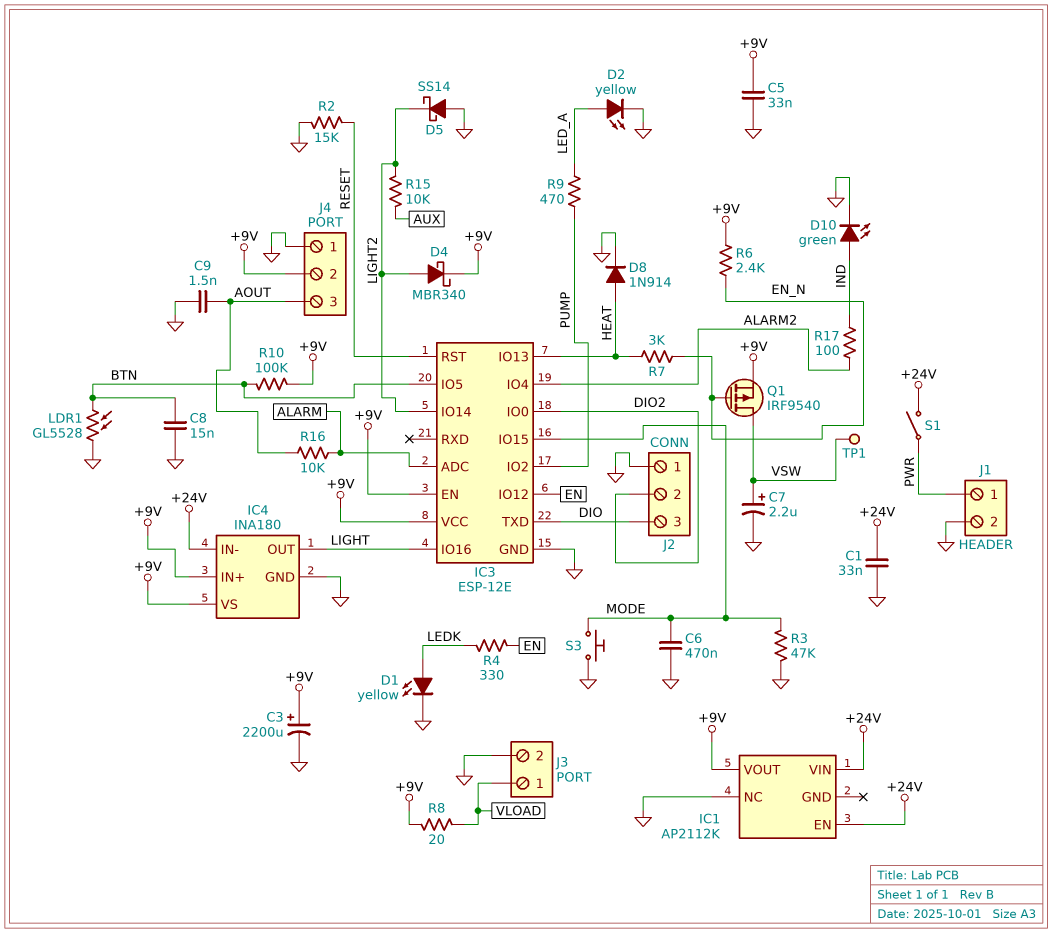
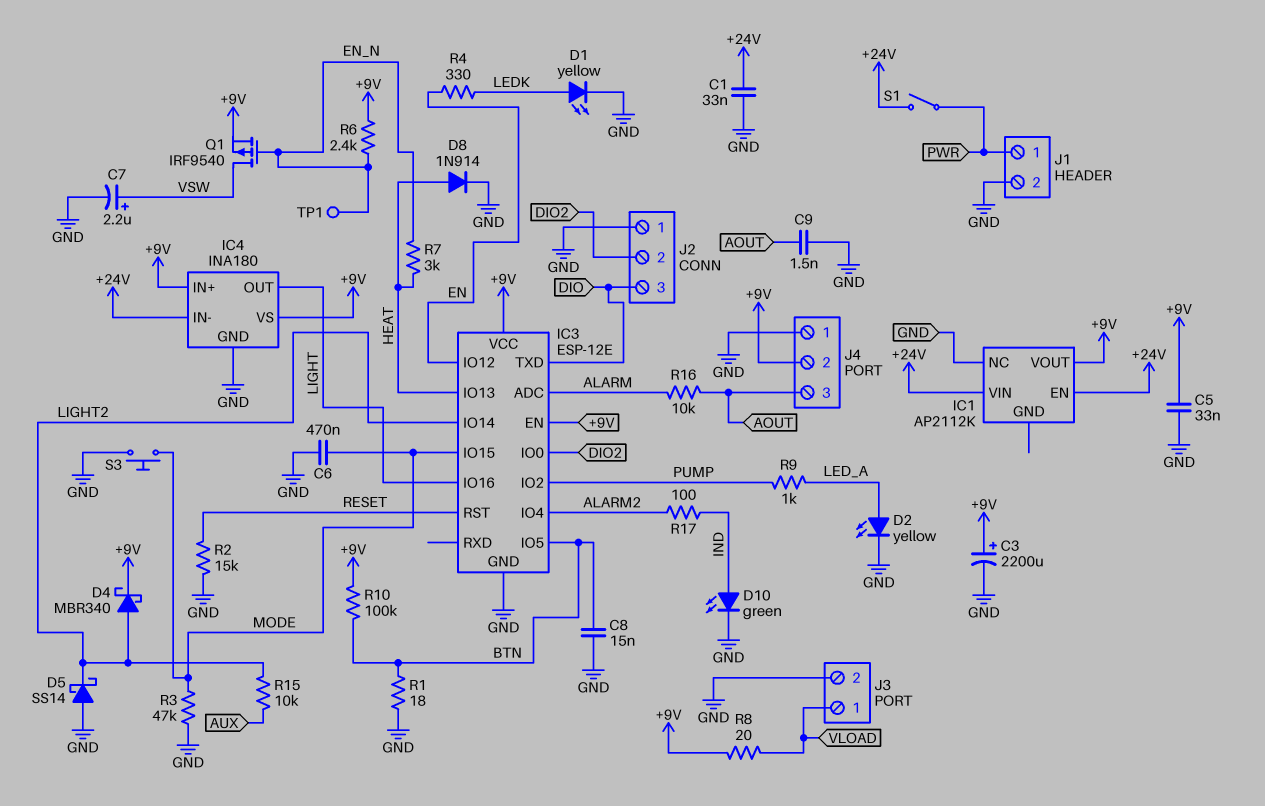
LDR1: GL5528 (BTN, GND) -> none
R1: none -> 18 (BTN, GND)
R9: 470 (LED_A, PUMP) -> 1k (LED_A, PUMP)
TP1: test point (VSW) -> test point (EN_N)

